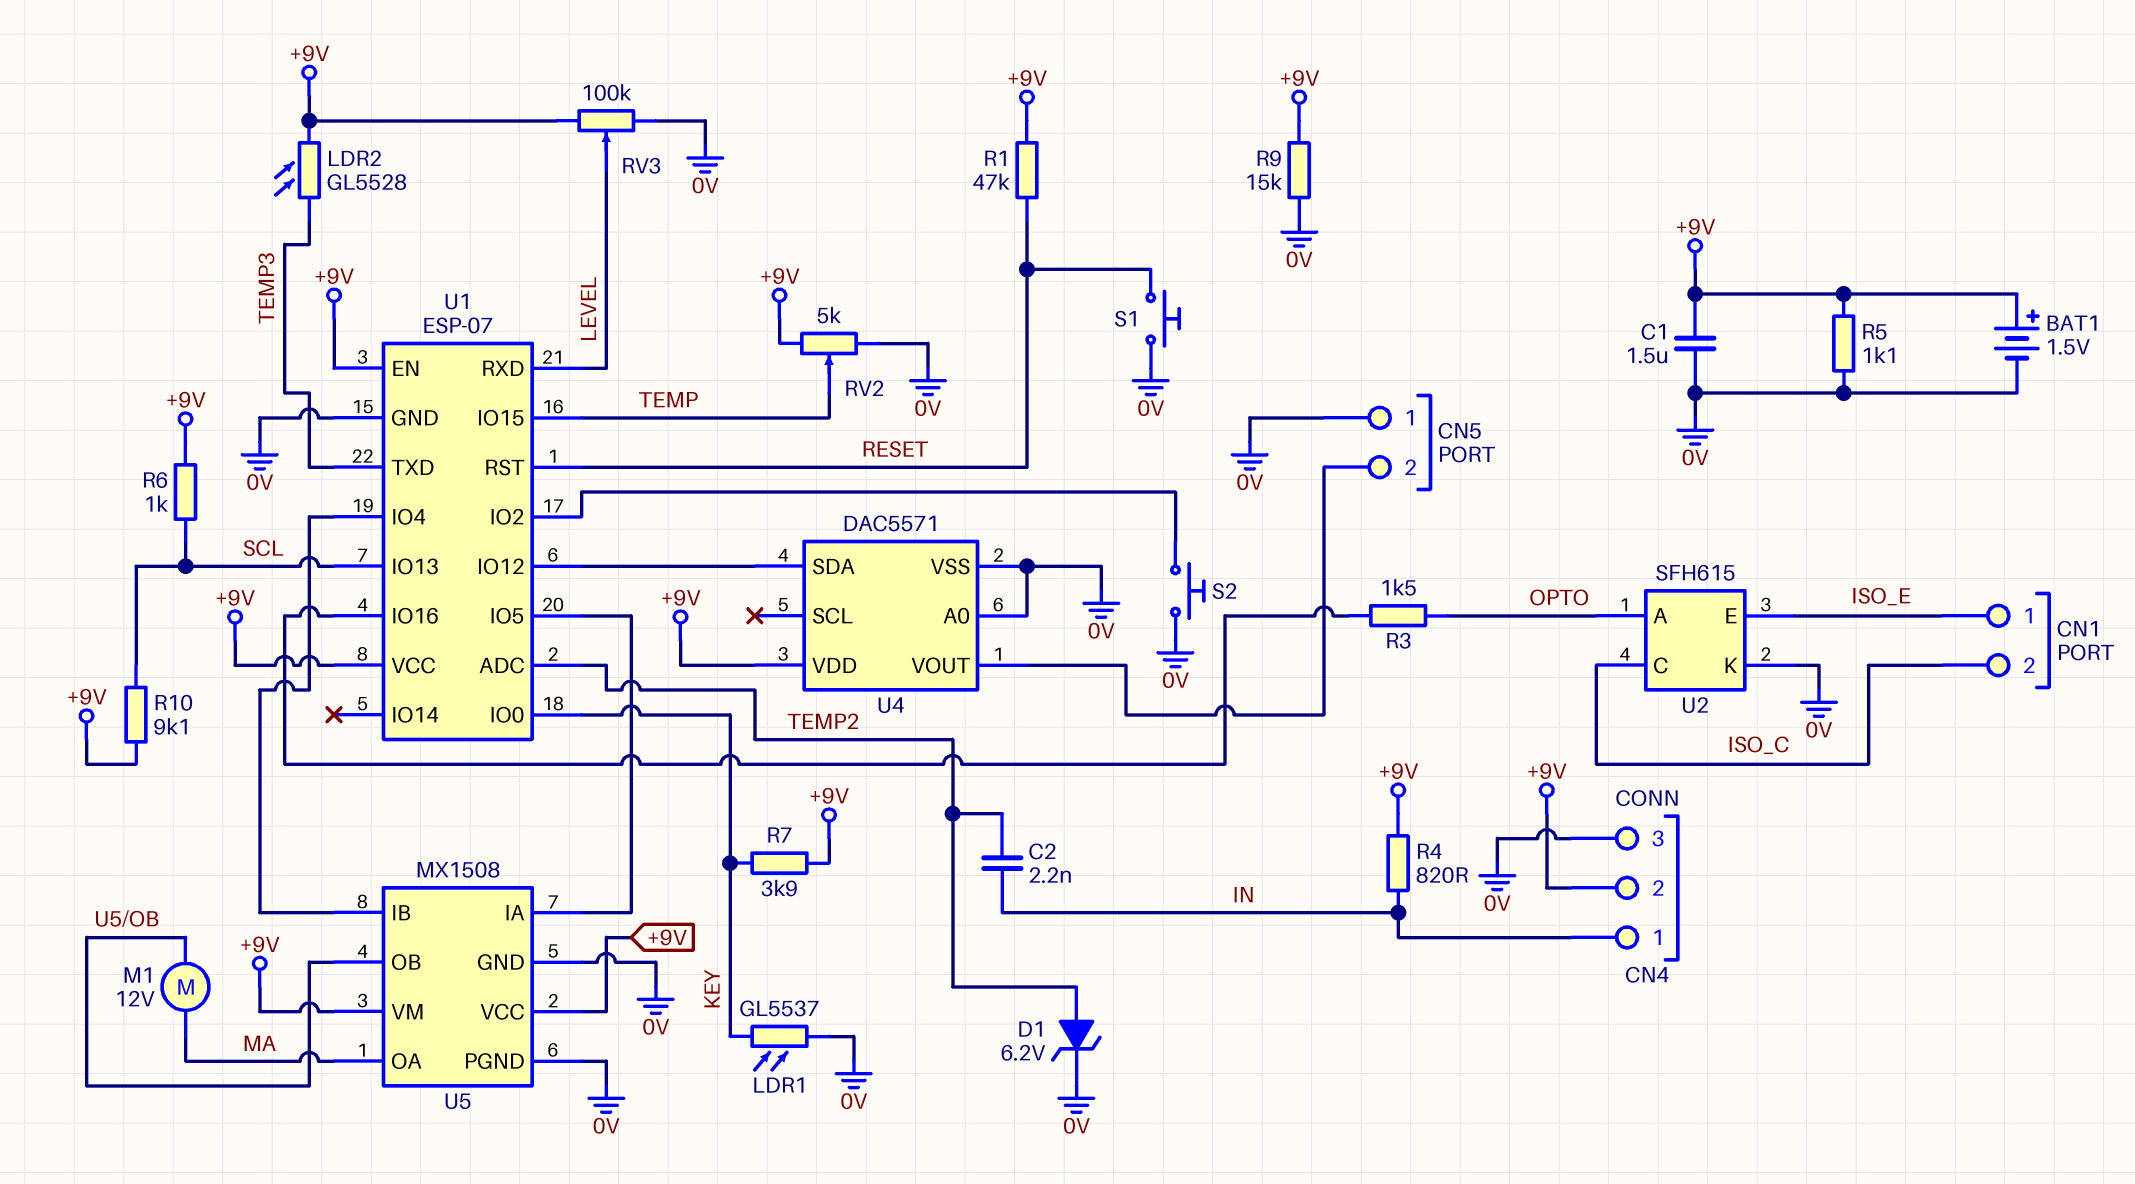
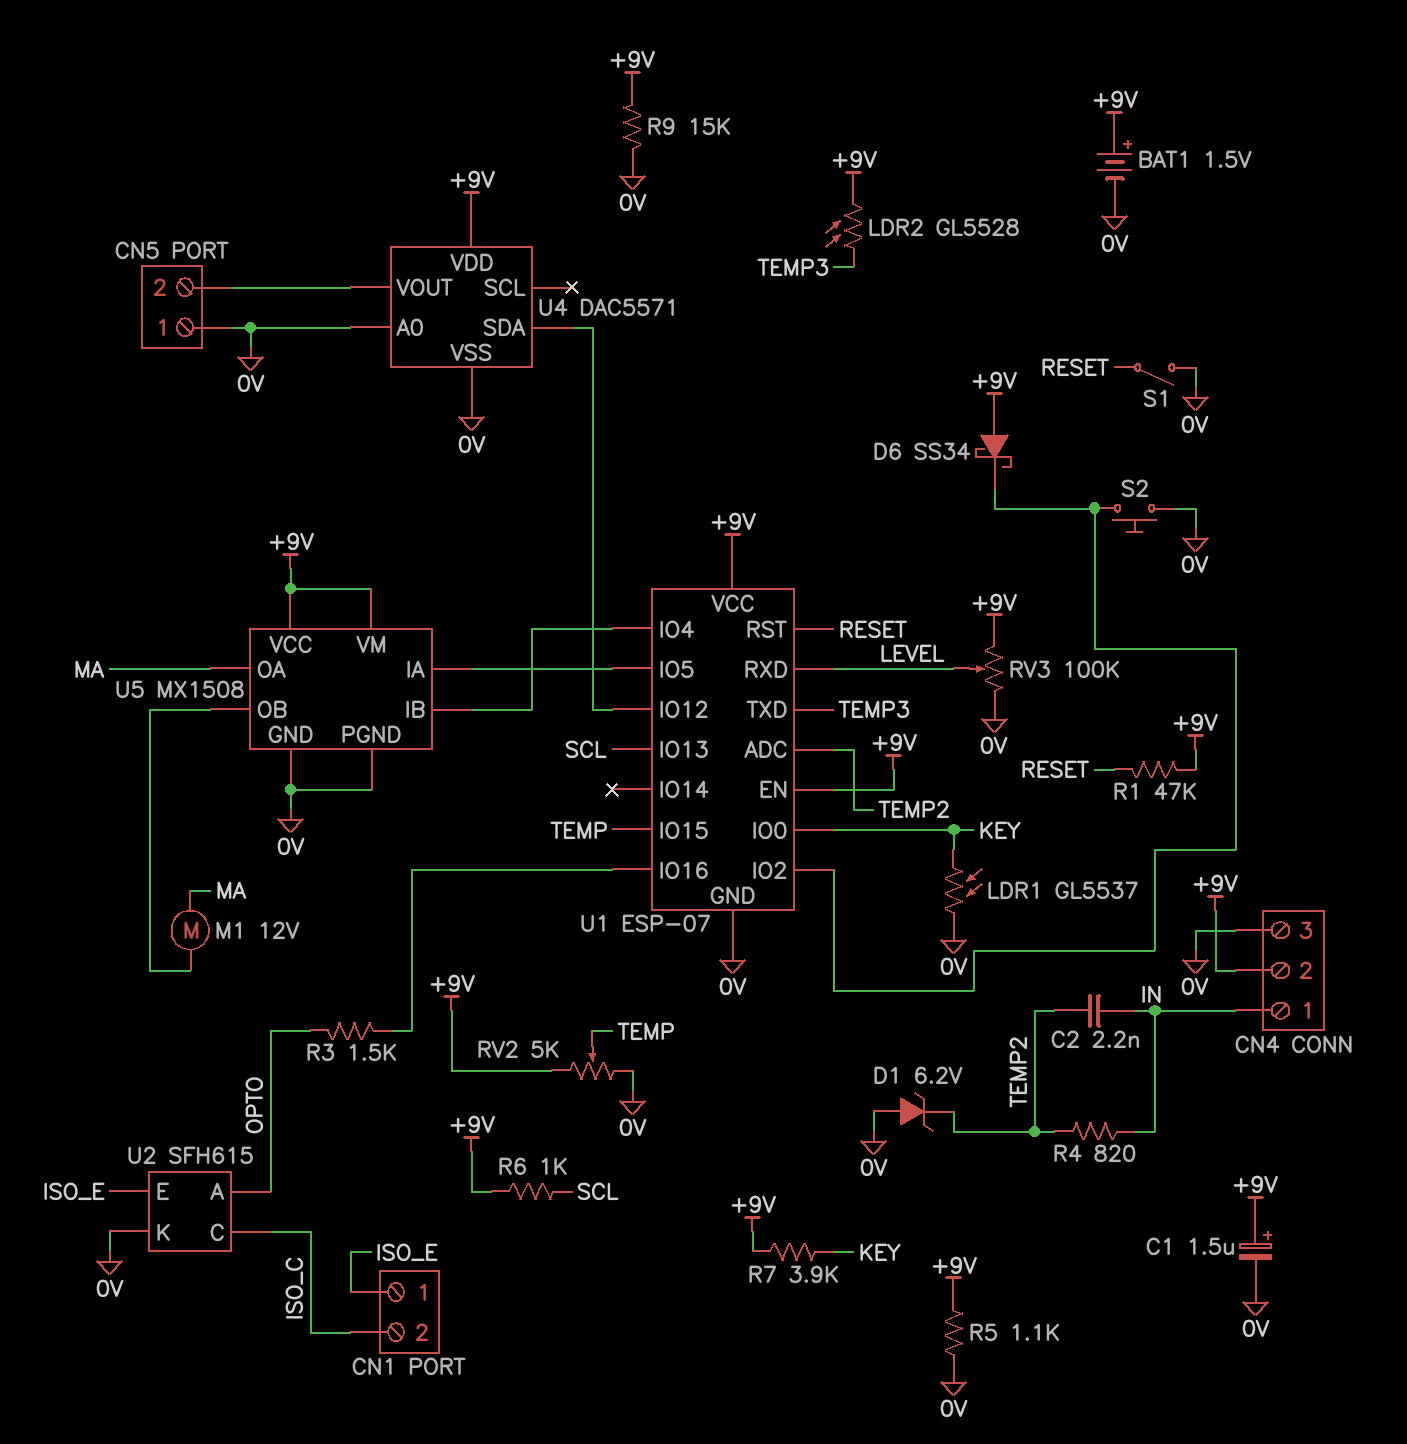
C1: 1.5uF (+9V, 0V) -> 1.5uF (plus +9V, minus 0V)
D1: zener 6.2V (A TEMP2, K 0V) -> zener 6.2V (A 0V, K TEMP2)
D6: none -> schottky SS34 (A +9V, K U1/IO2)
R4: 820 (+9V, IN) -> 820 (IN, TEMP2)
R10: 9.1k (+9V, SCL) -> none
S1: button (0V, RESET) -> switch (0V, RESET)

